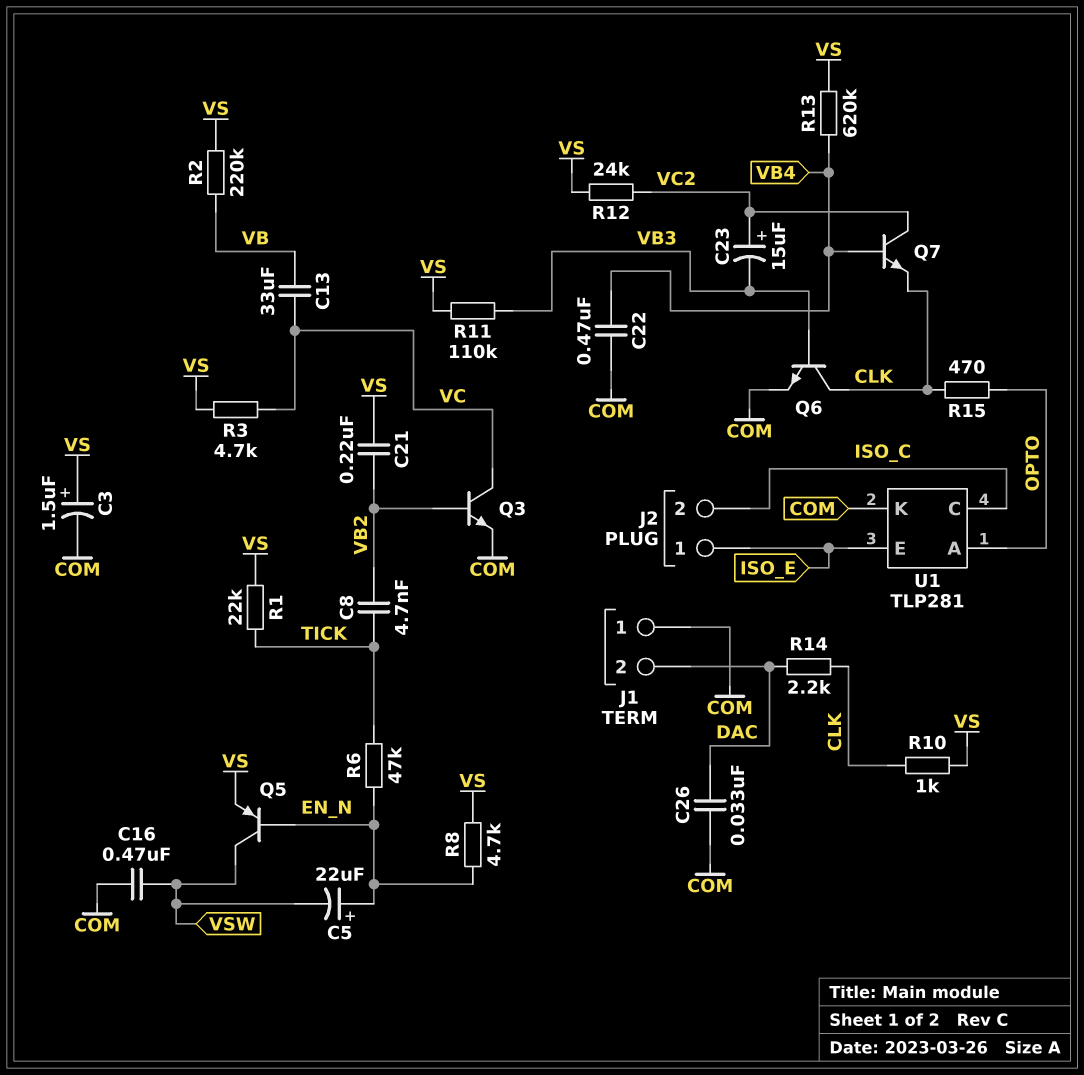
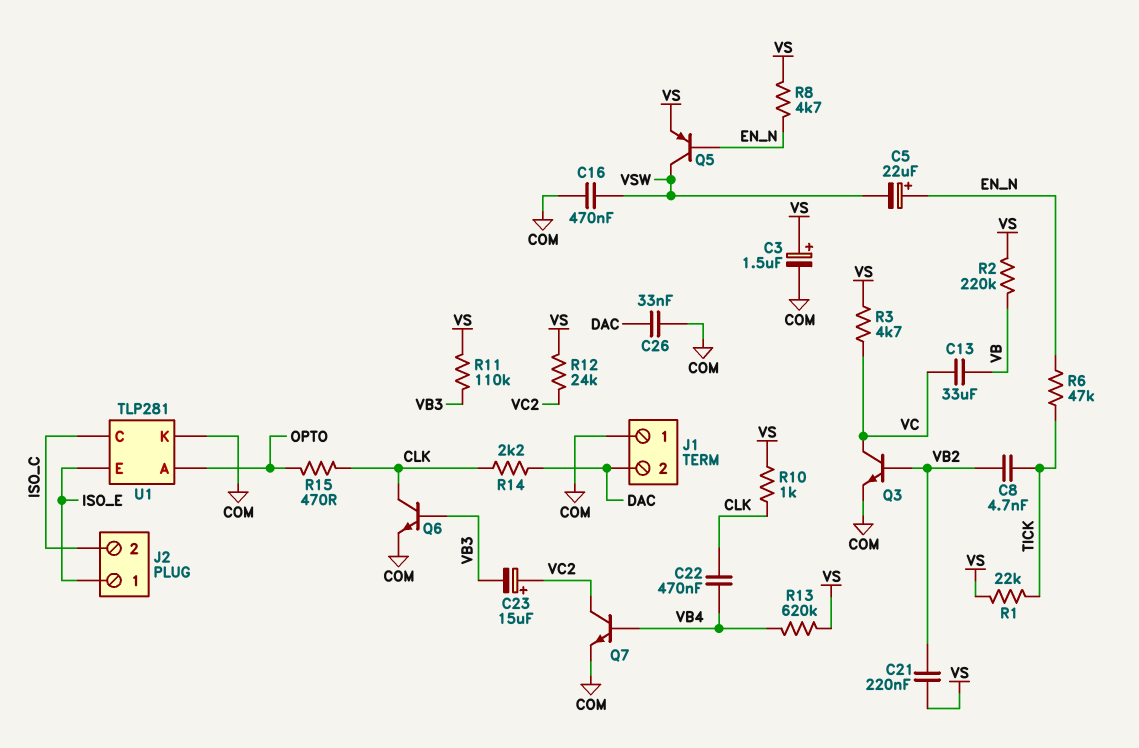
C22: 470nF (COM, VB4) -> 470nF (CLK, VB4)
Q7: NPN (B VB4, C VC2, E CLK) -> NPN (B VB4, C VC2, E COM)

